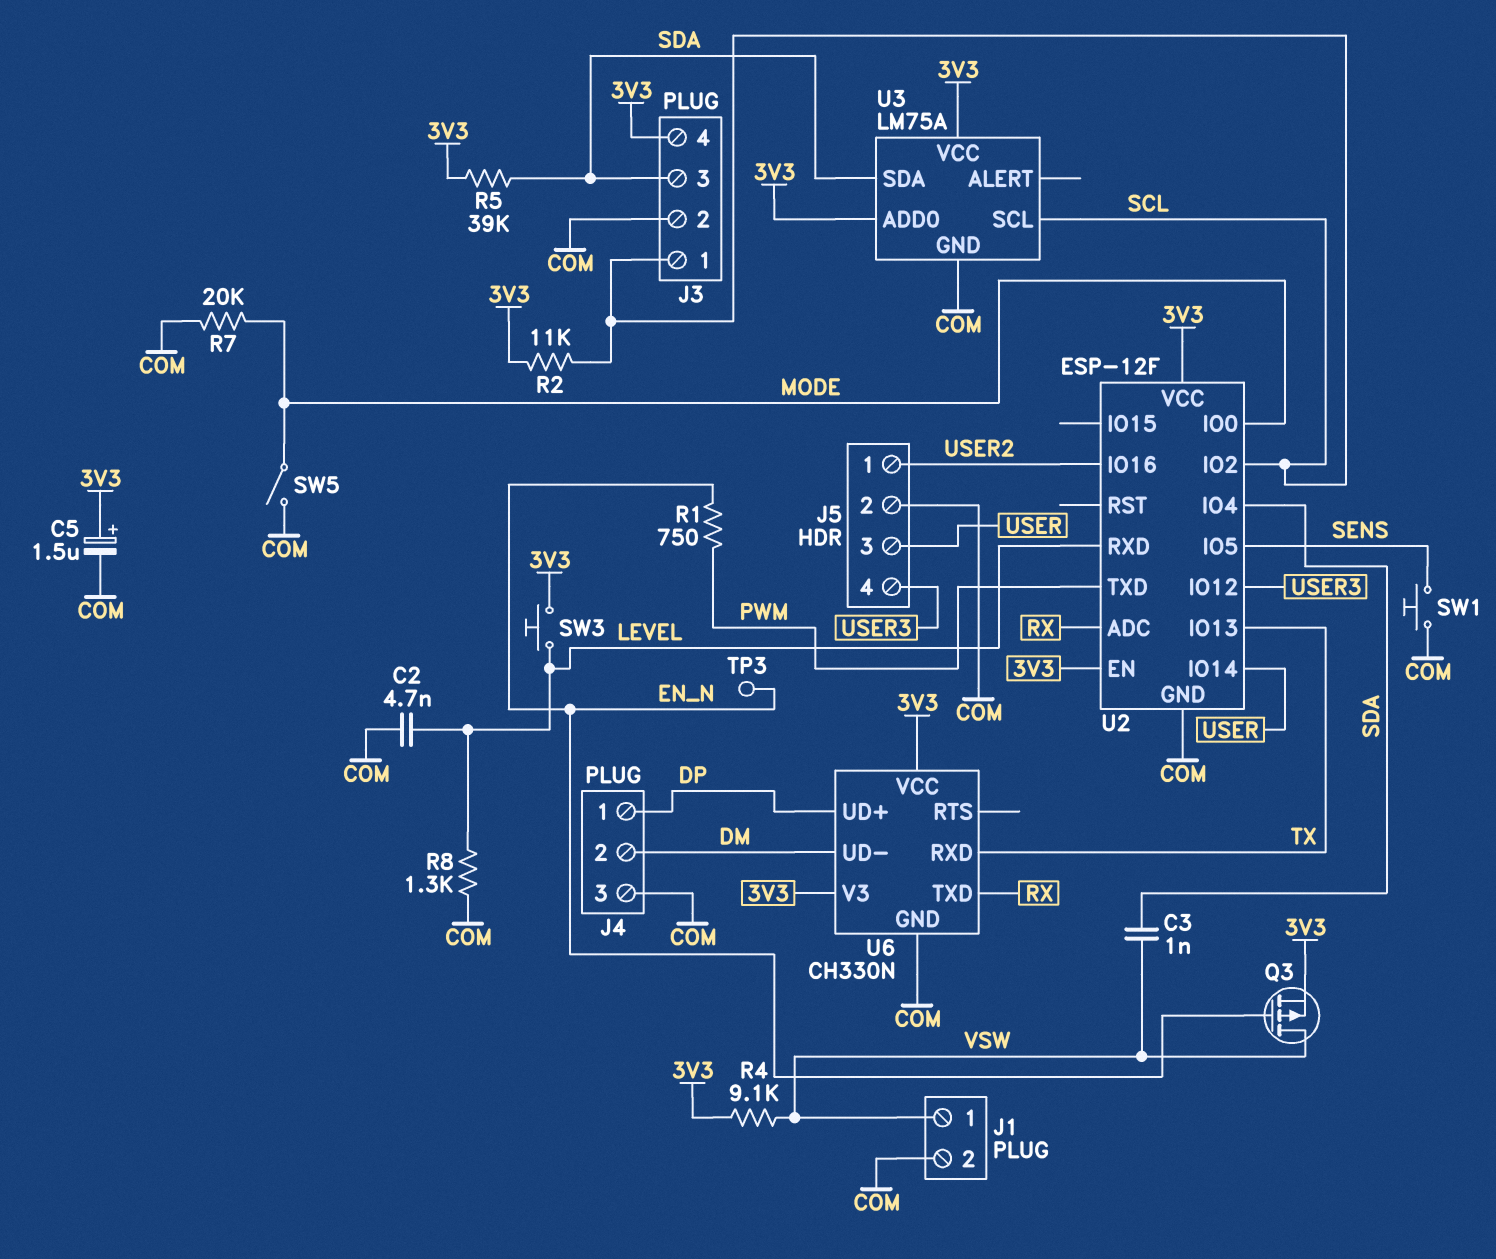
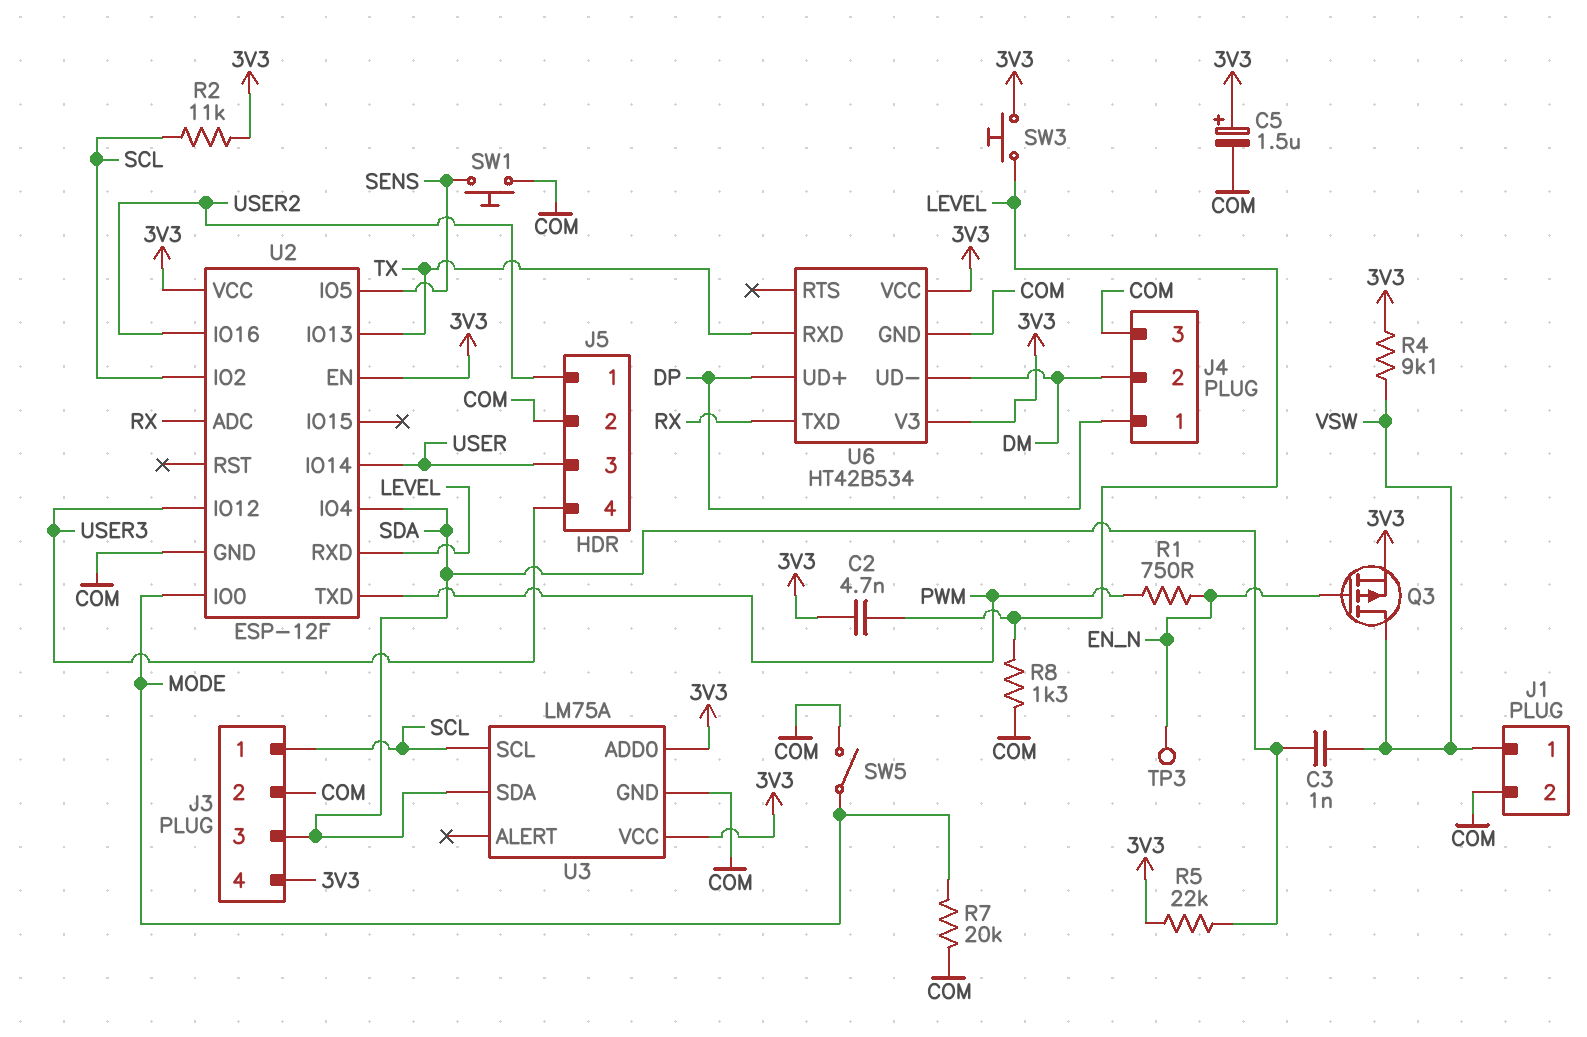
C2: 4.7nF (COM, LEVEL) -> 4.7nF (3V3, LEVEL)
R5: 39k (3V3, SDA) -> 22k (3V3, SDA)
U6: CH330N -> HT42B534

